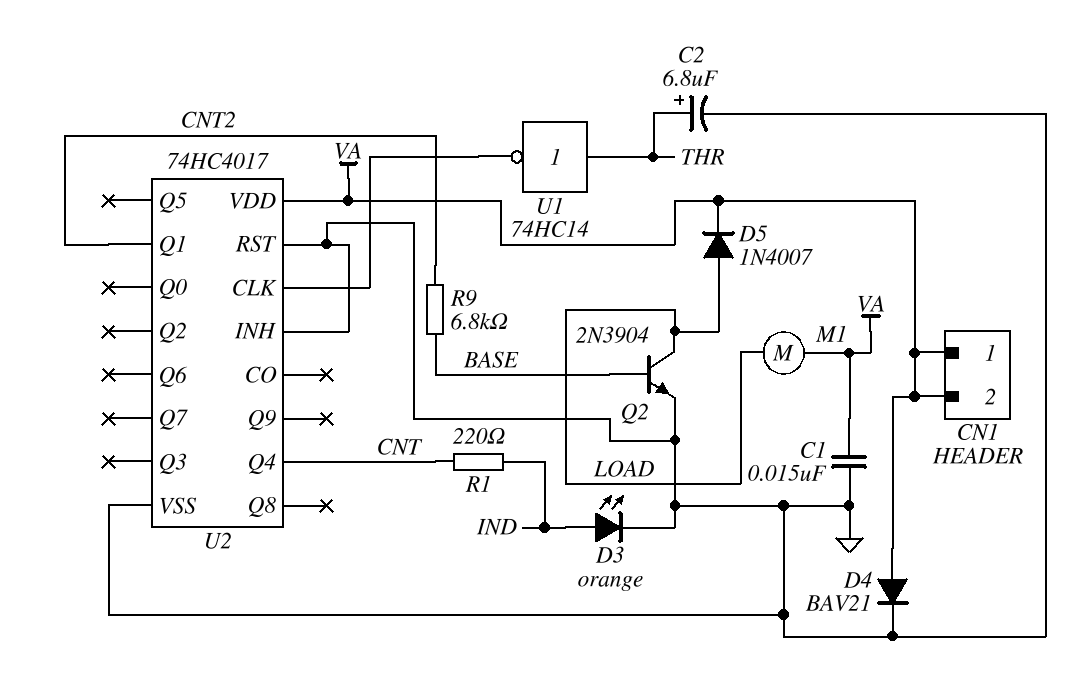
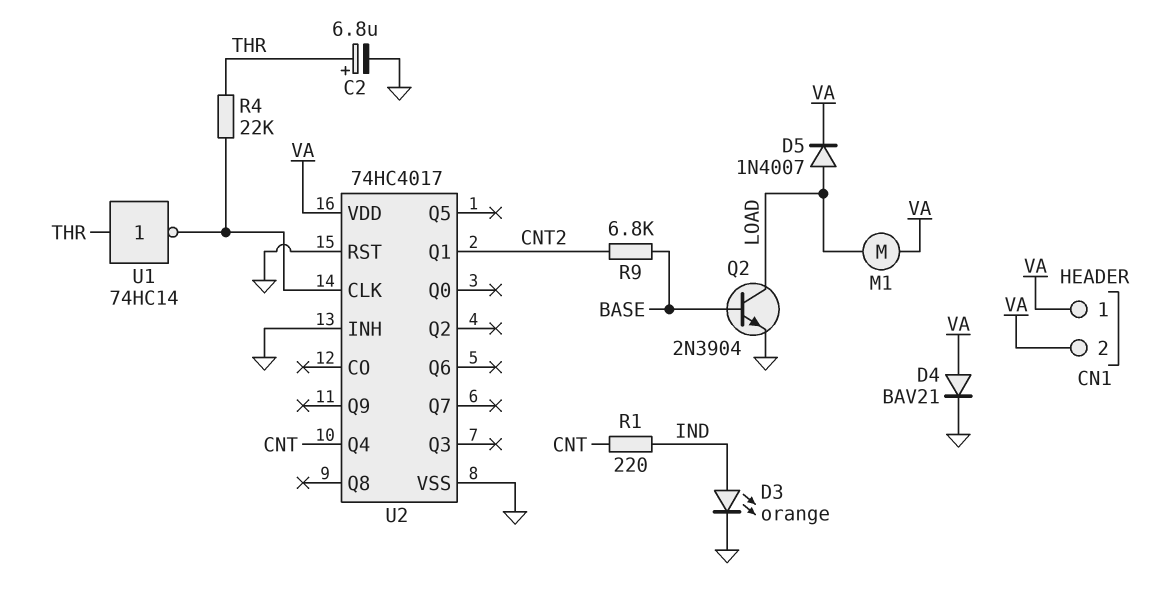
C1: 15nF (GND, VA) -> none
R4: none -> 22k (THR, U2/CLK)

